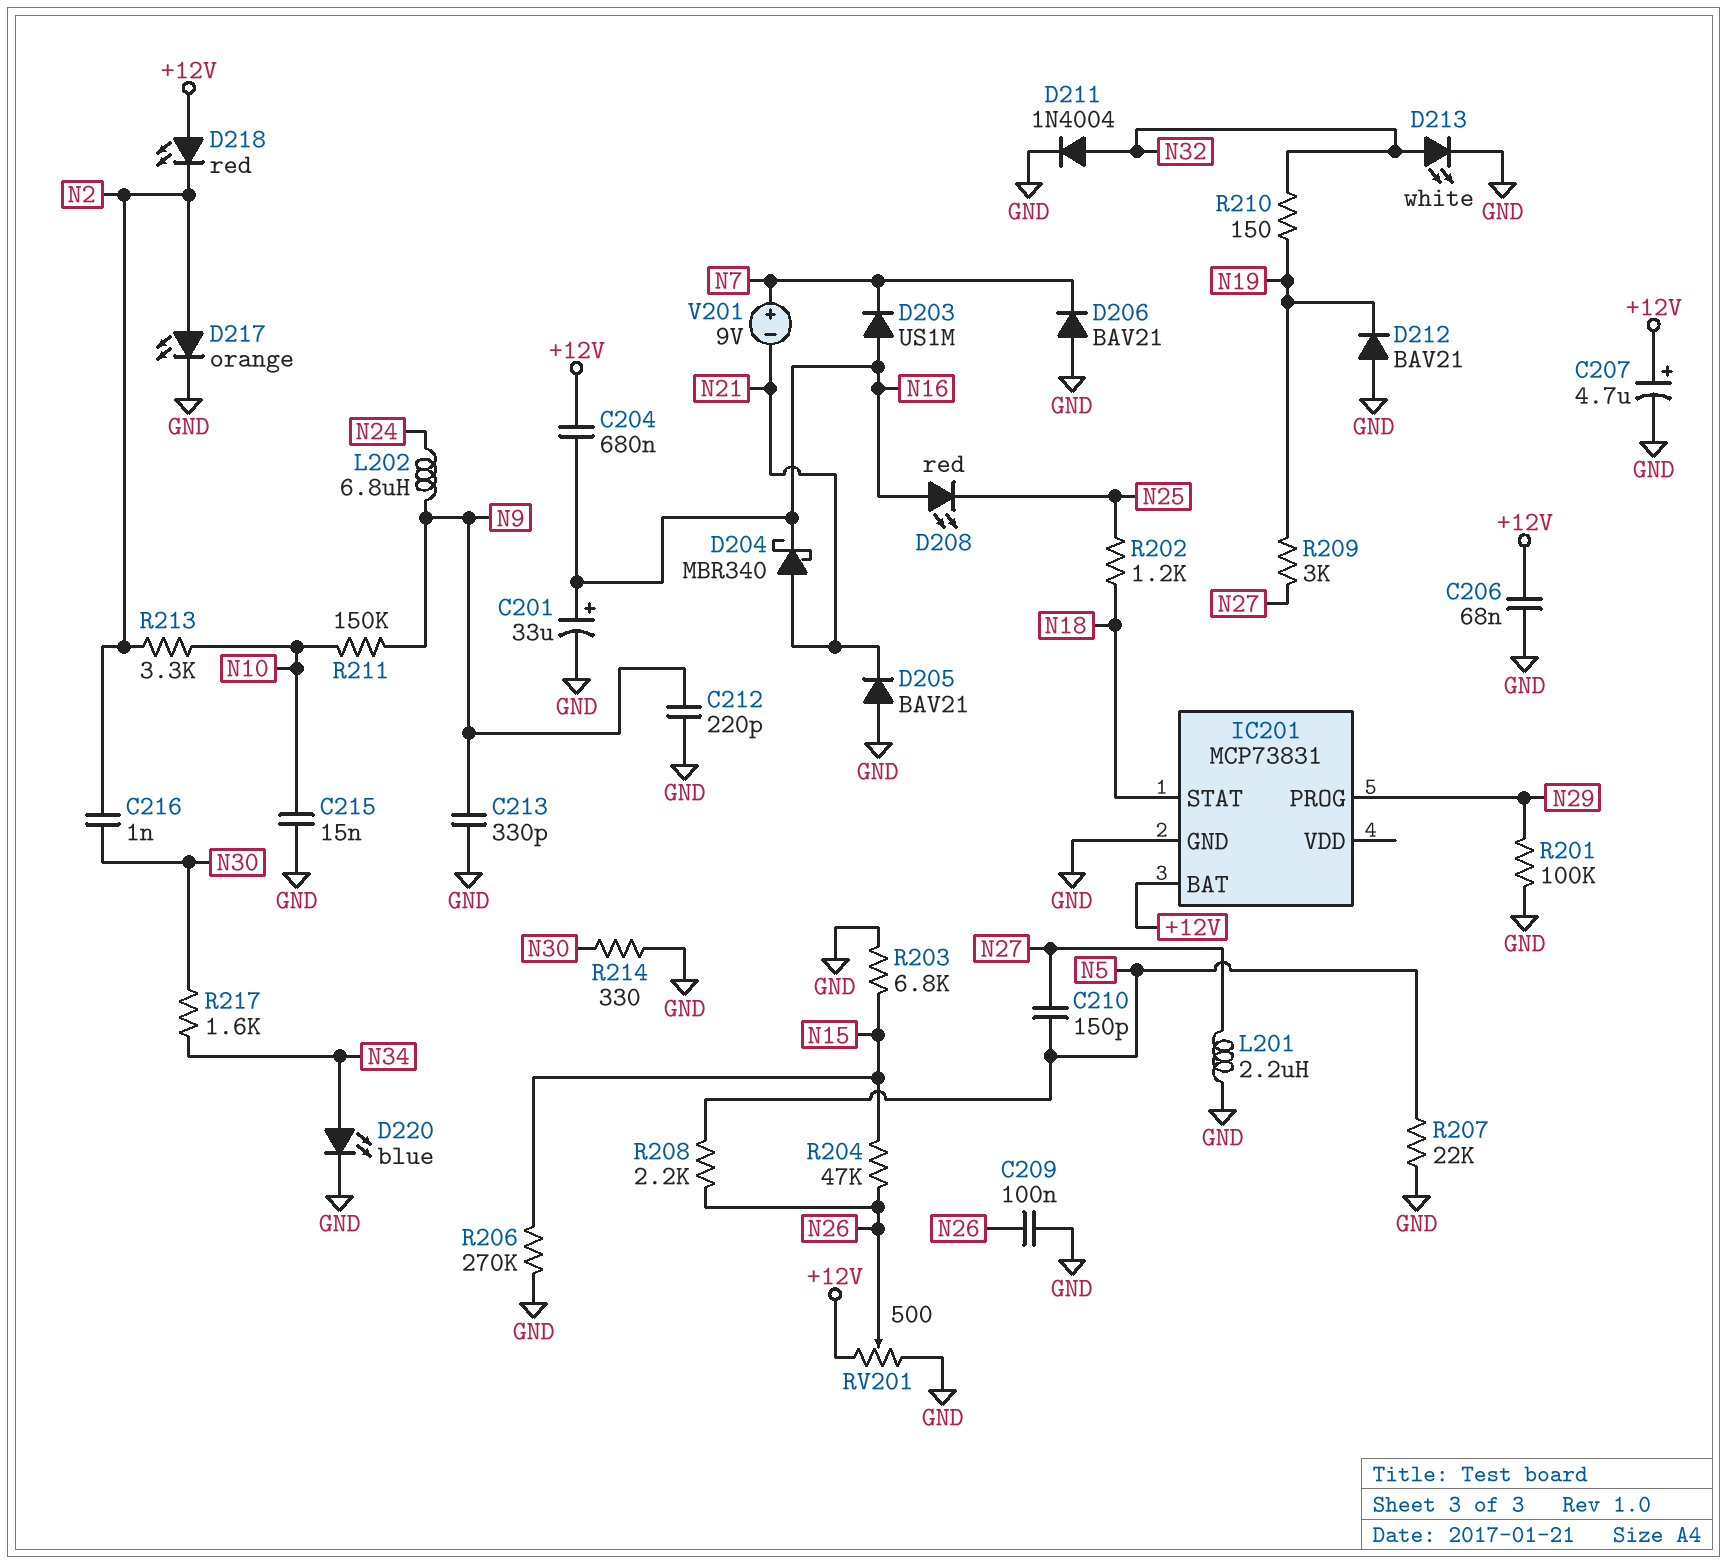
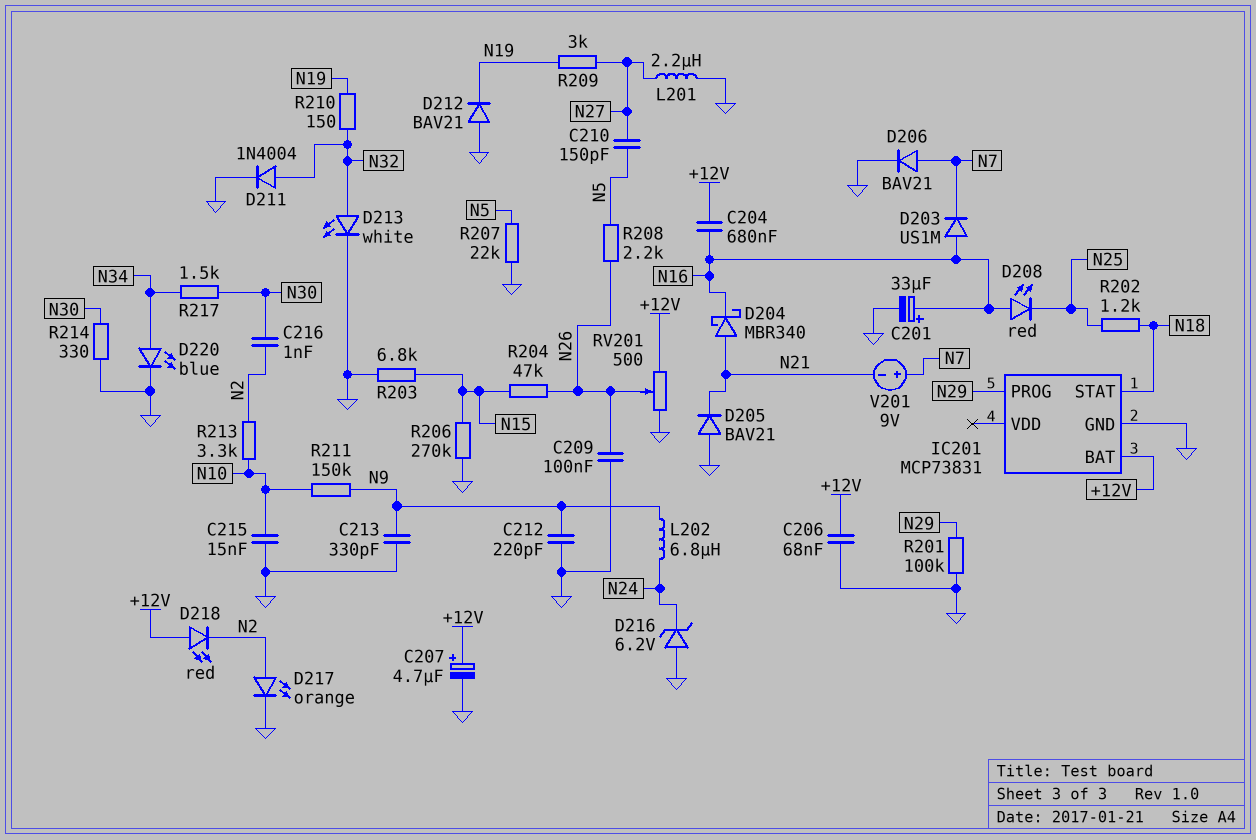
D206: diode BAV21 (A GND, K N7) -> diode BAV21 (A N7, K GND)
D216: none -> zener 6.2V (A GND, K N24)
R217: 1.6k (N30, N34) -> 1.5k (N30, N34)

